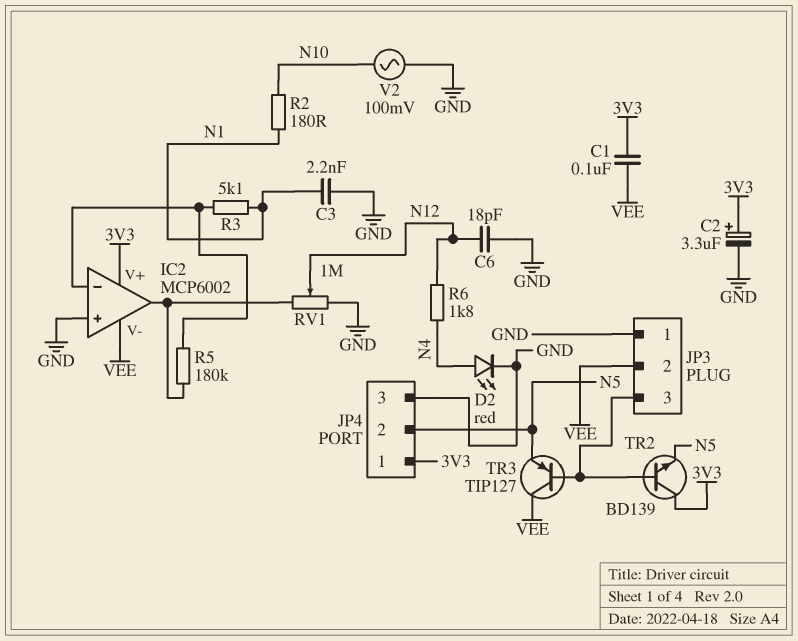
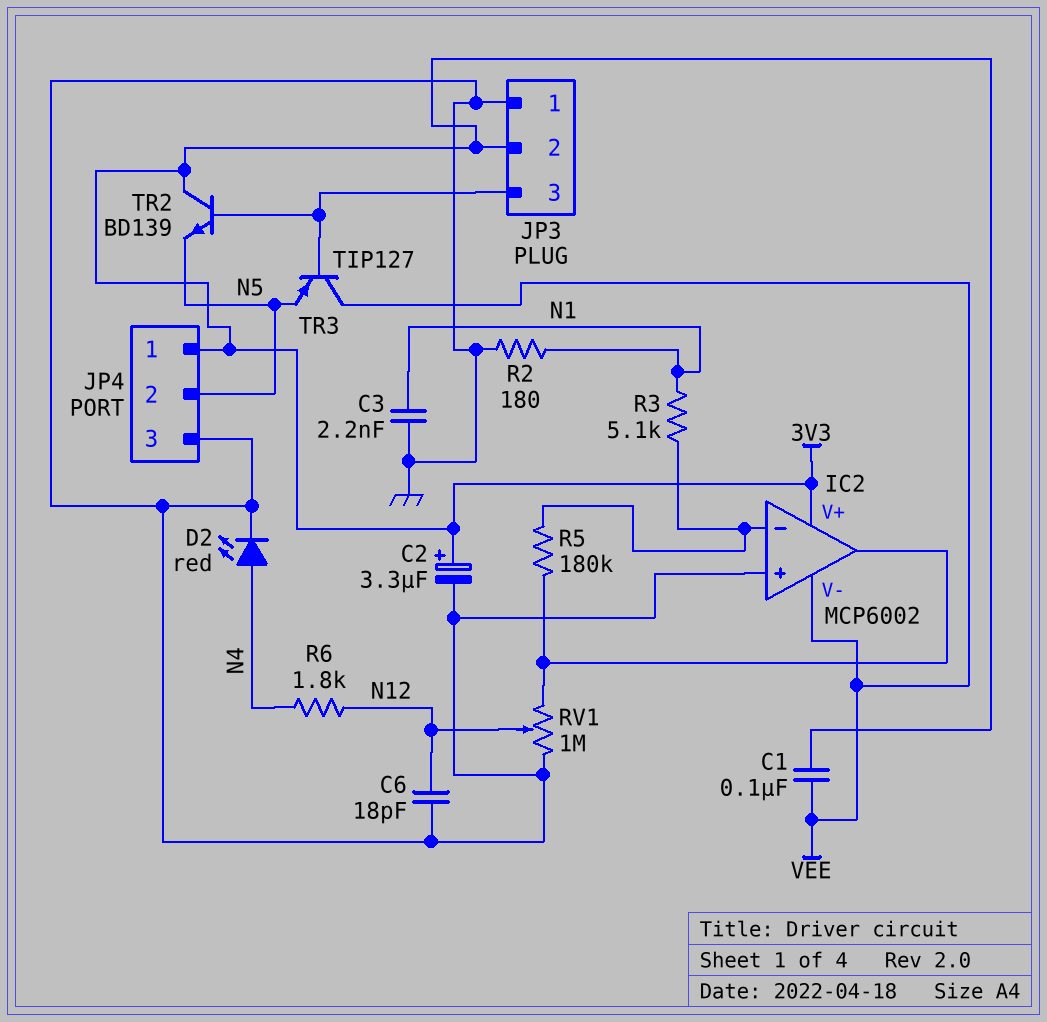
JP3 pin 2: VEE -> 3V3
R2: 180 (N1, N10) -> 180 (GND, N1)
V2: AC 100mV (GND, N10) -> none

